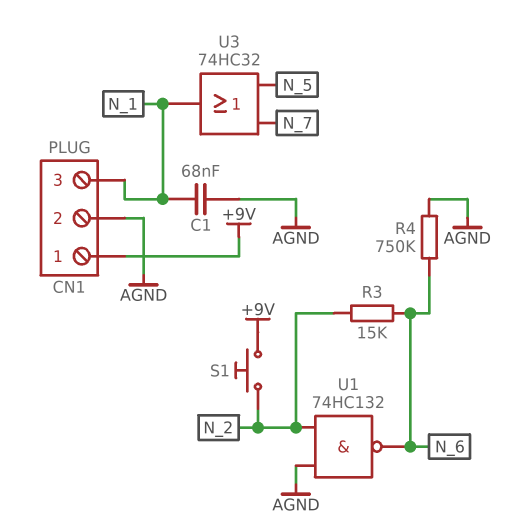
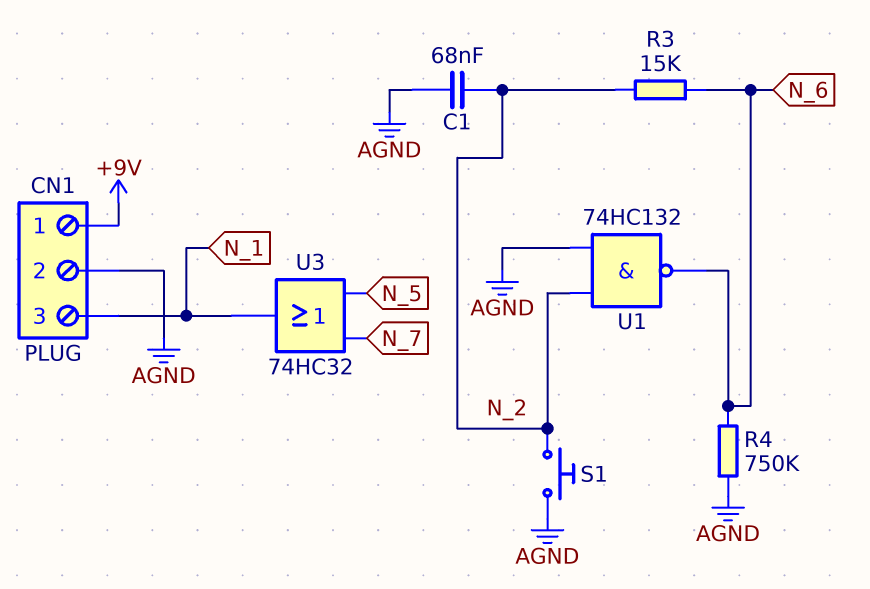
C1: 68nF (AGND, N_1) -> 68nF (AGND, N_2)
S1: button (+9V, N_2) -> button (AGND, N_2)

